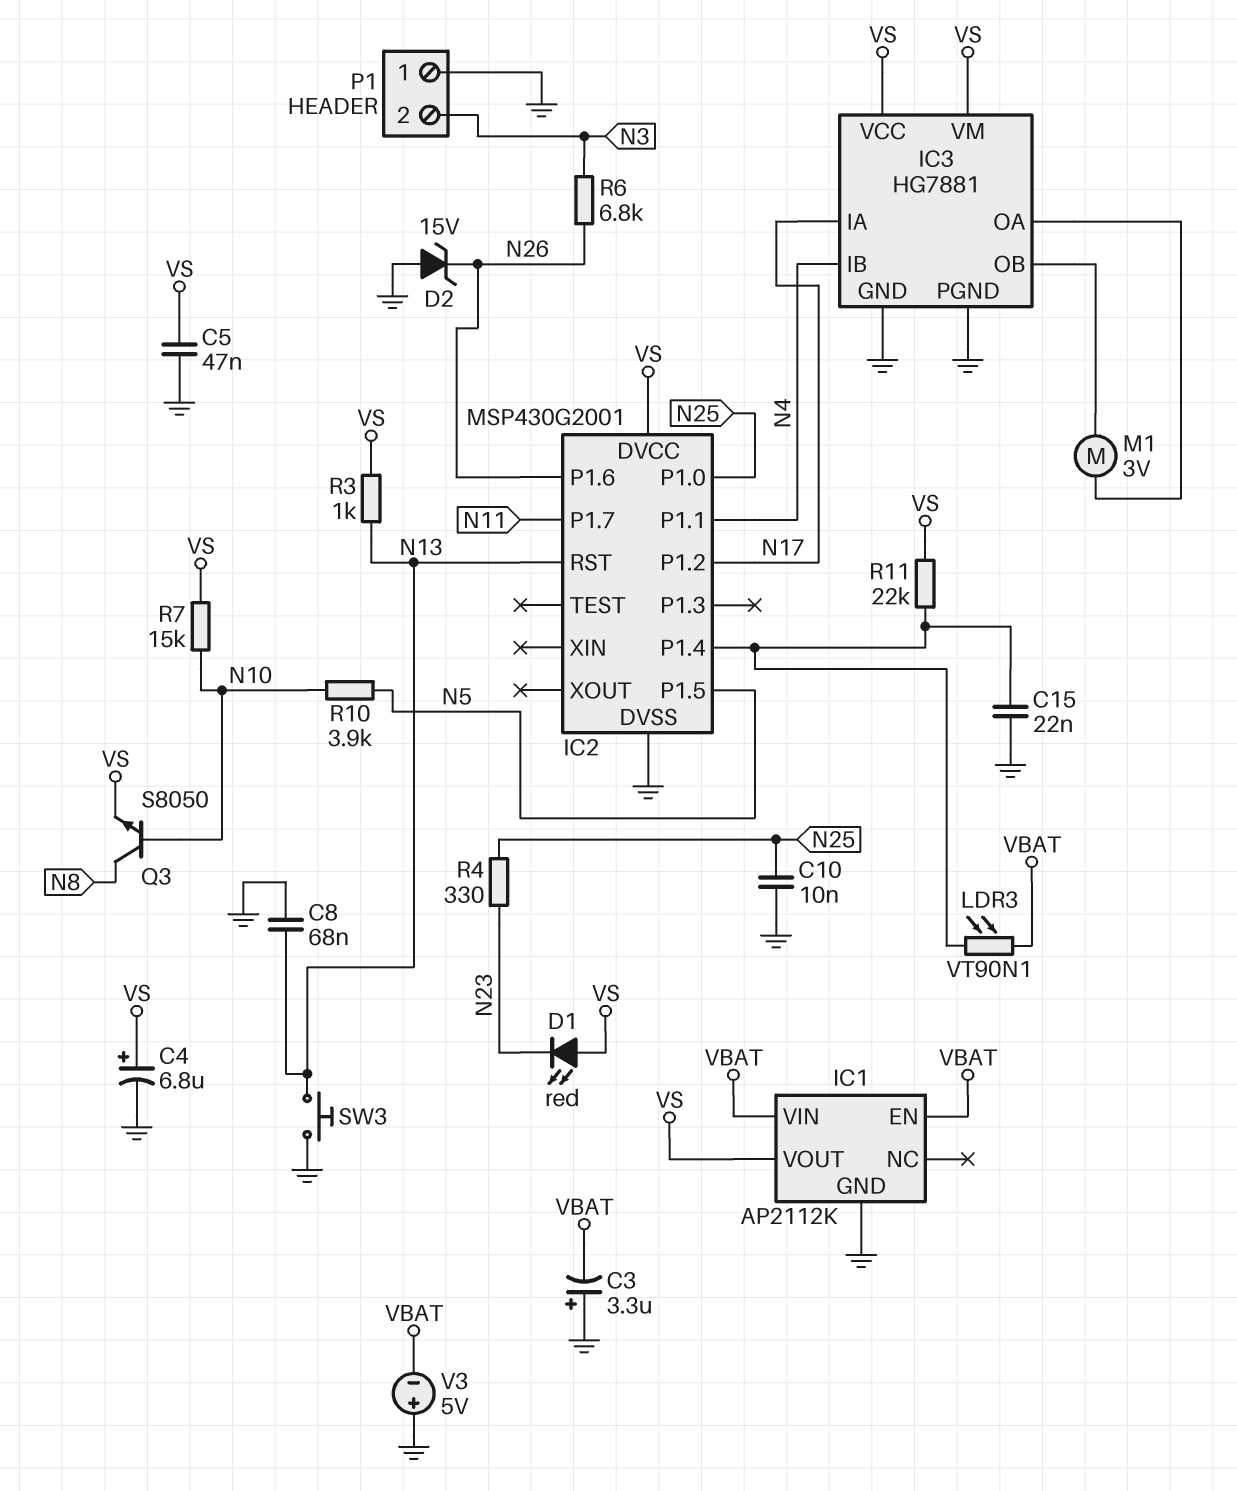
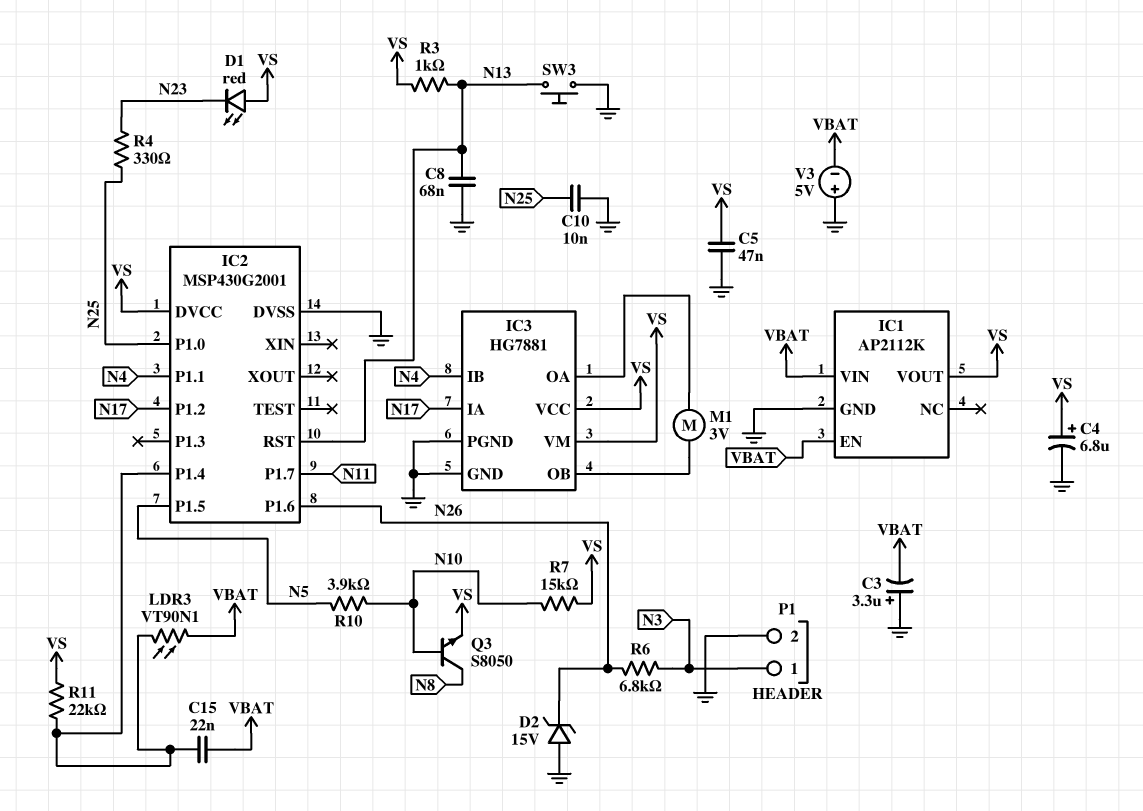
C15: 22nF (GND, IC2/P1.4) -> 22nF (IC2/P1.4, VBAT)
P1 pin 1: GND -> N3
P1 pin 2: N3 -> GND

